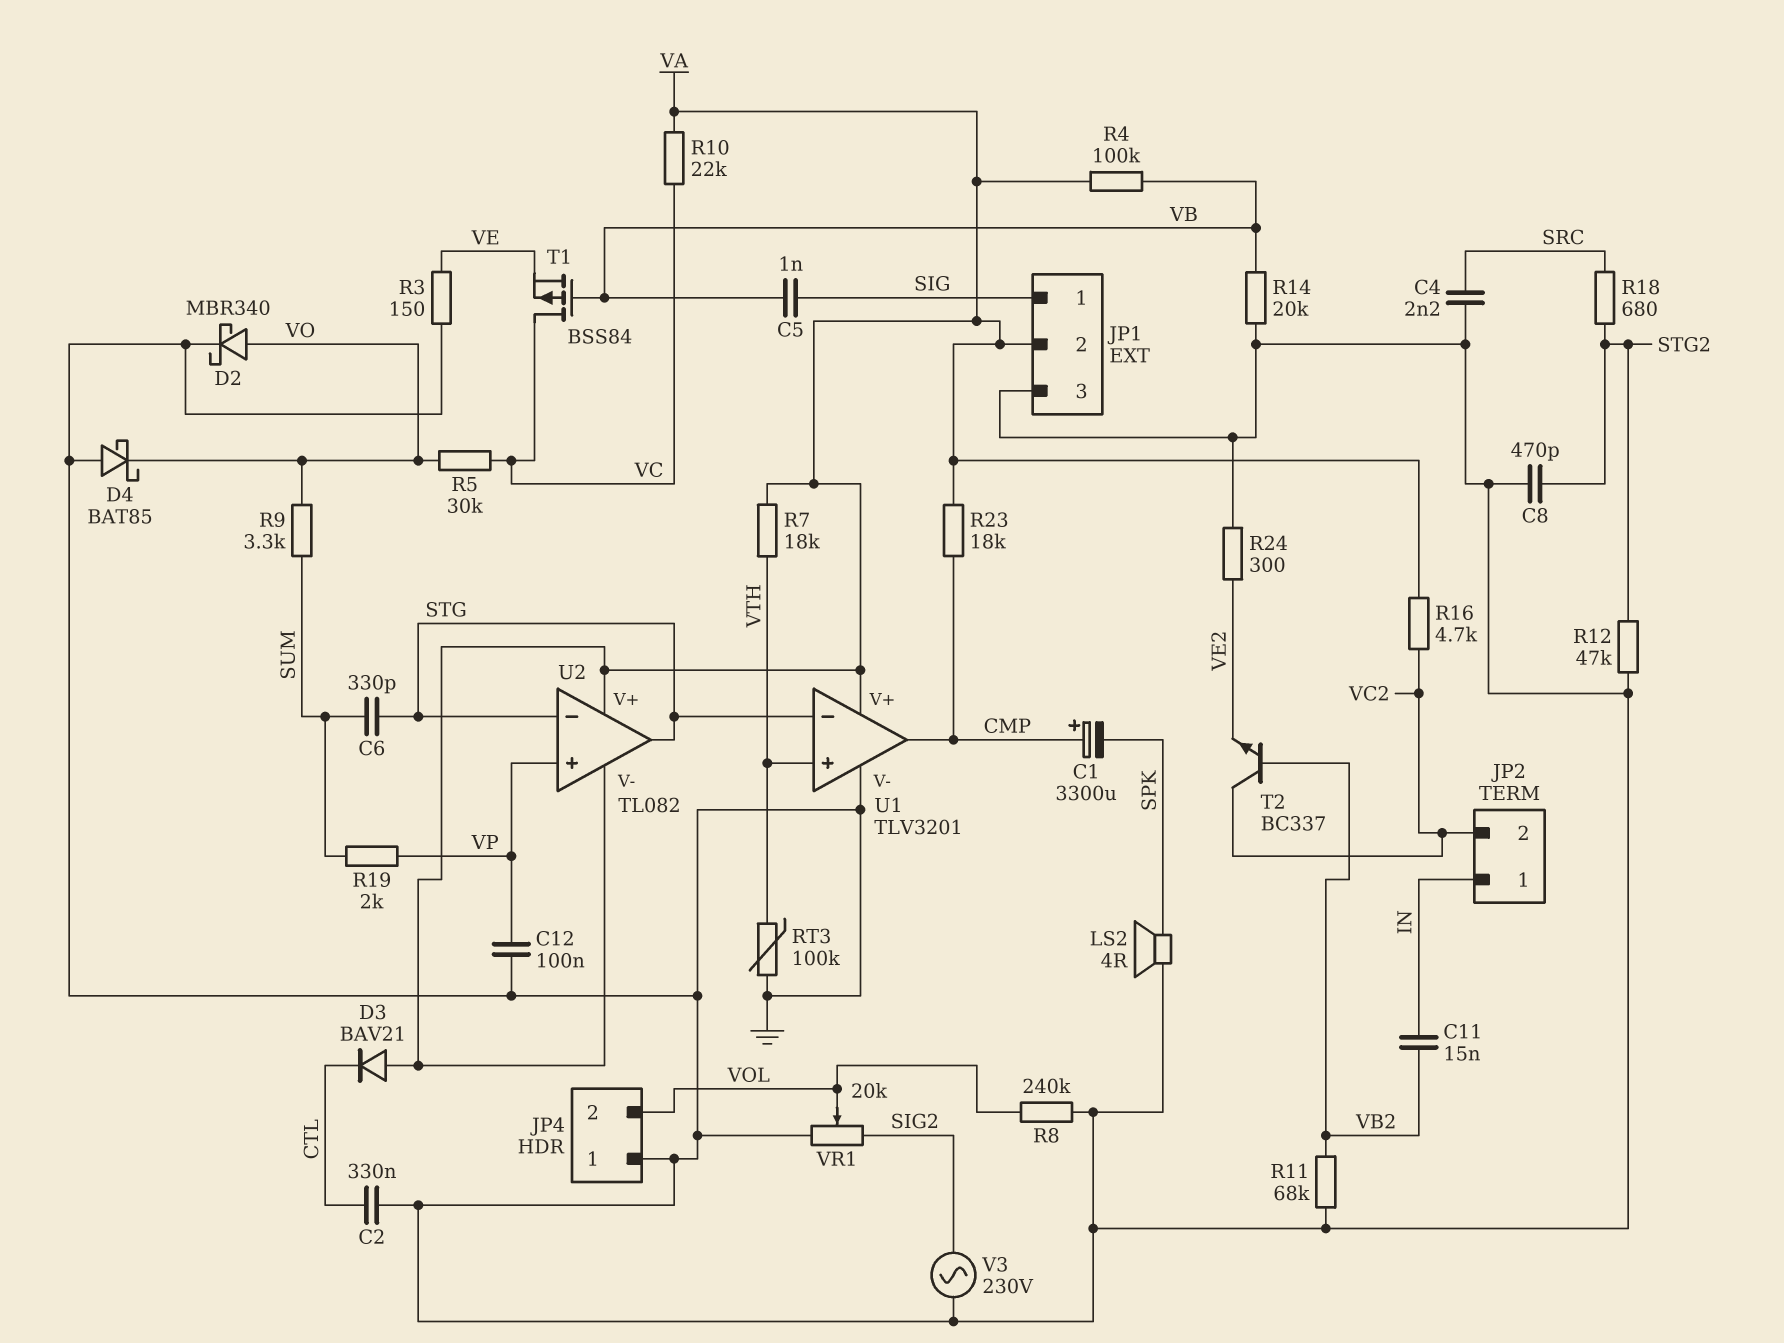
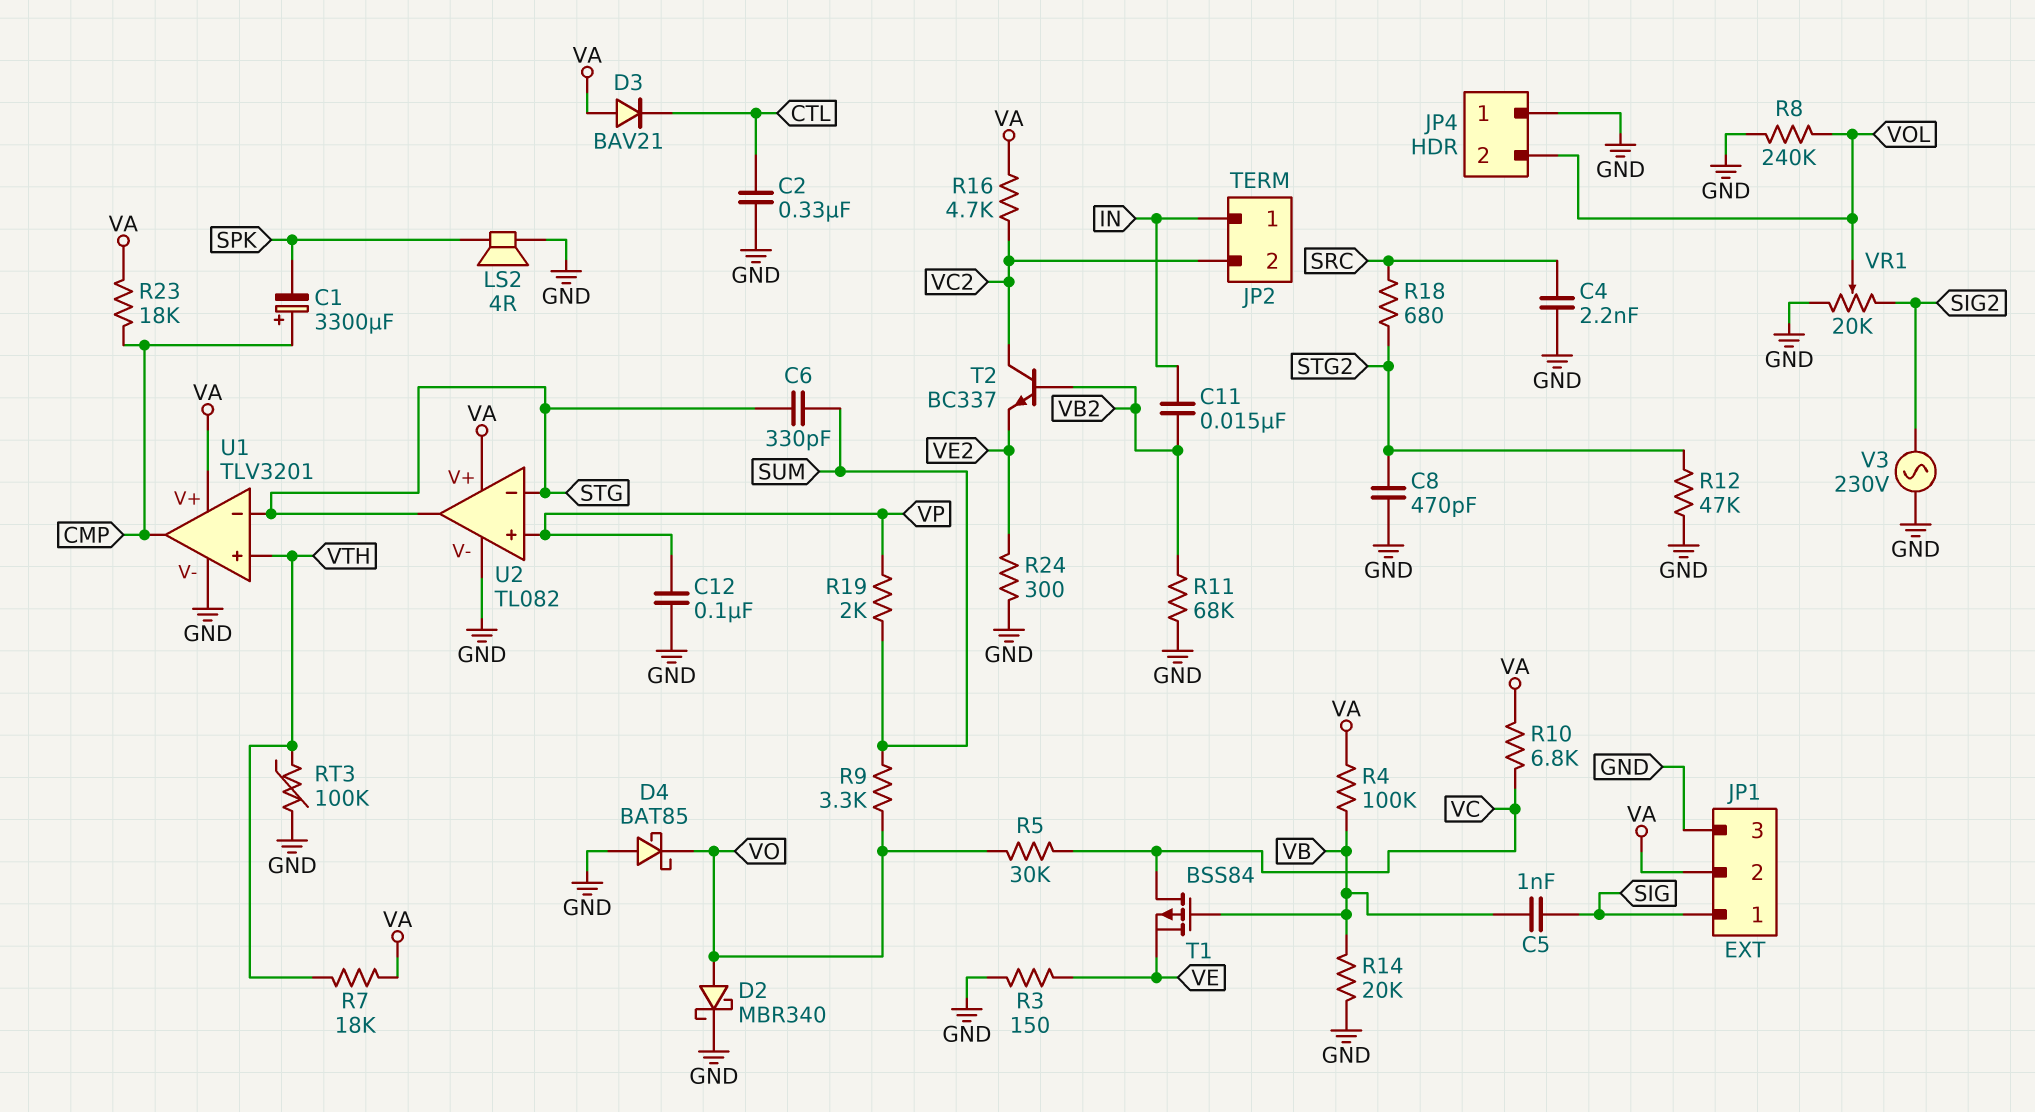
R10: 22k (VA, VC) -> 6.8k (VA, VC)
U2 pin V-: VA -> GND

